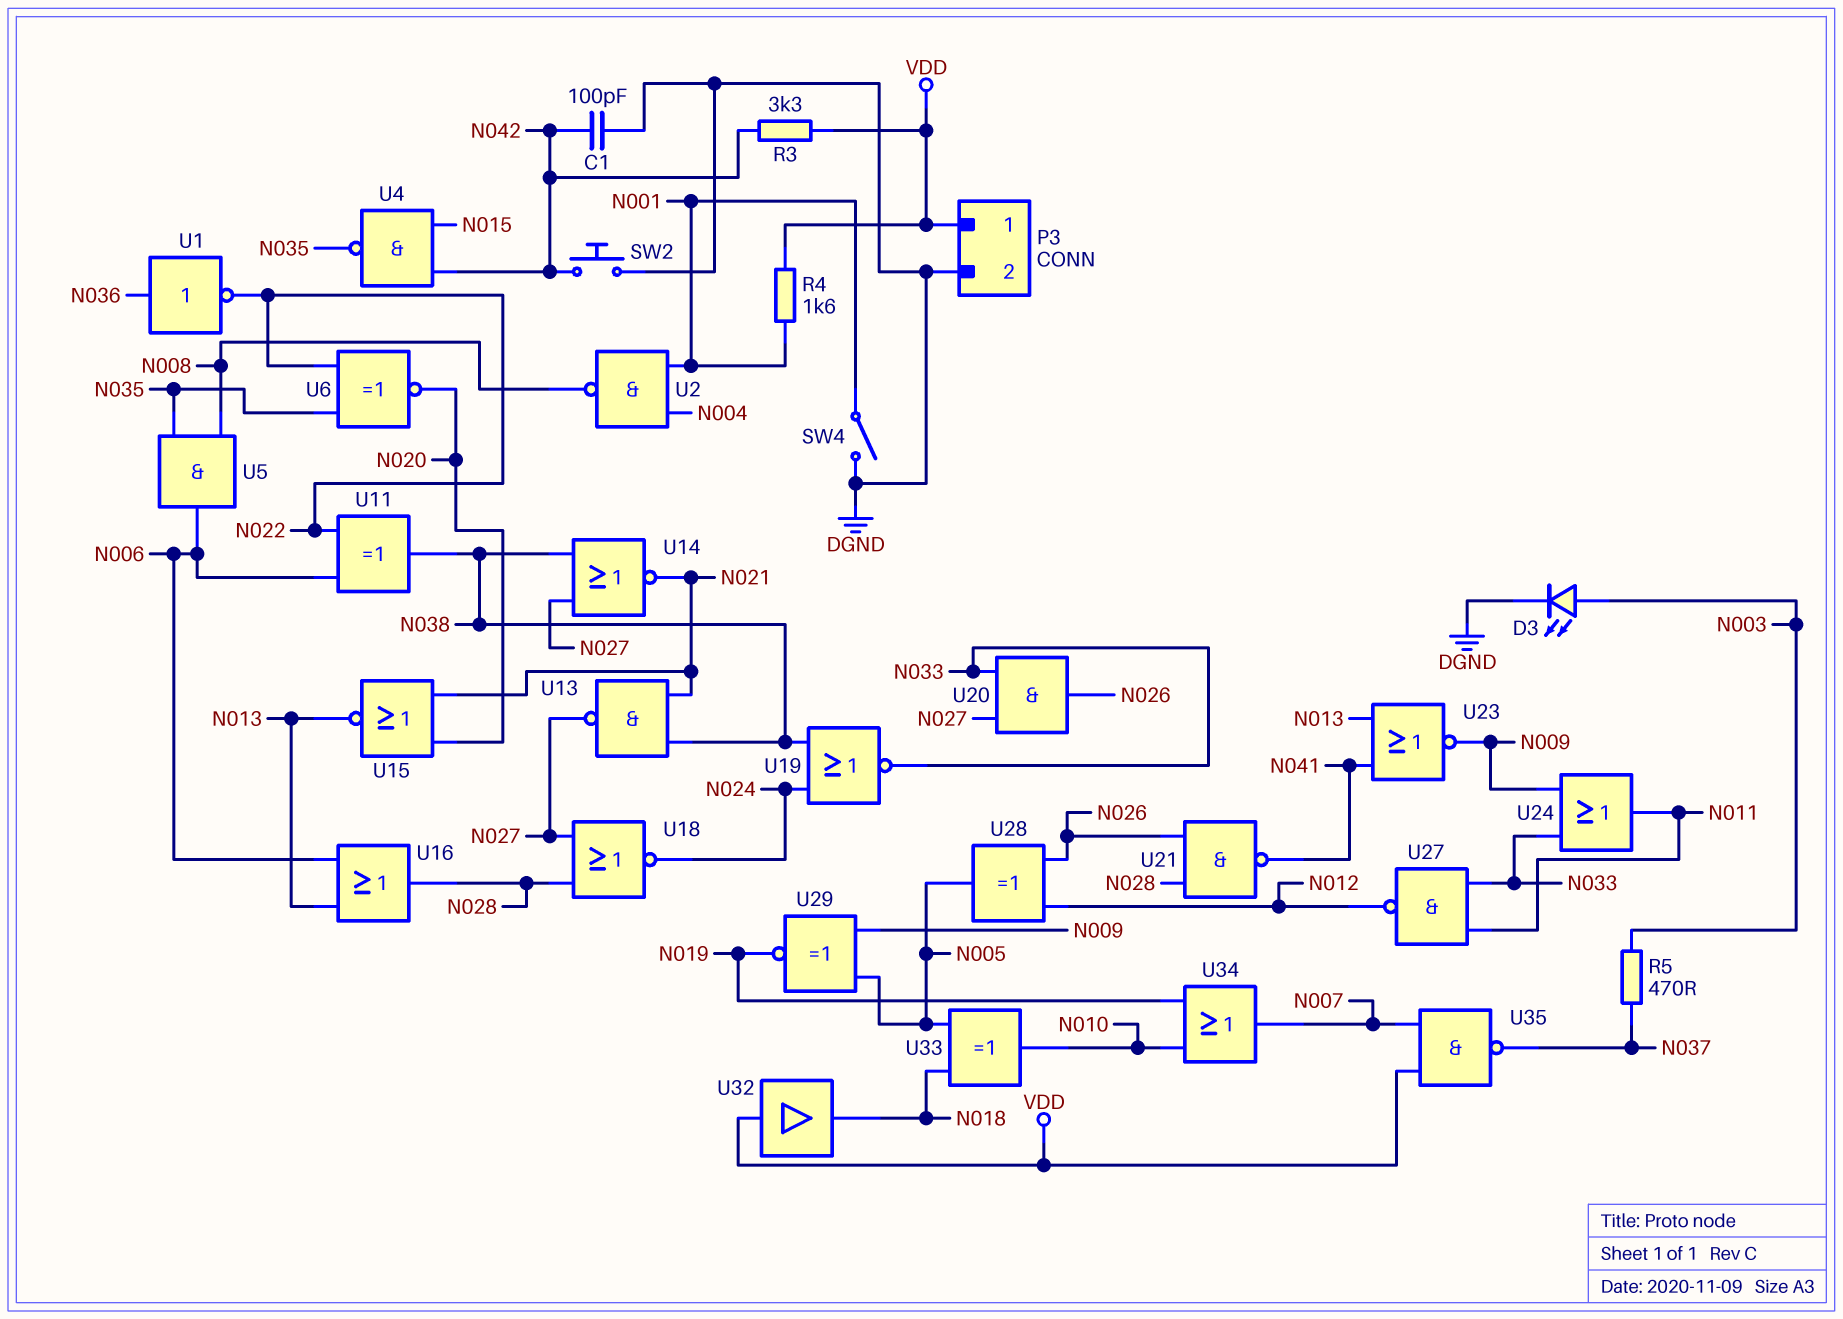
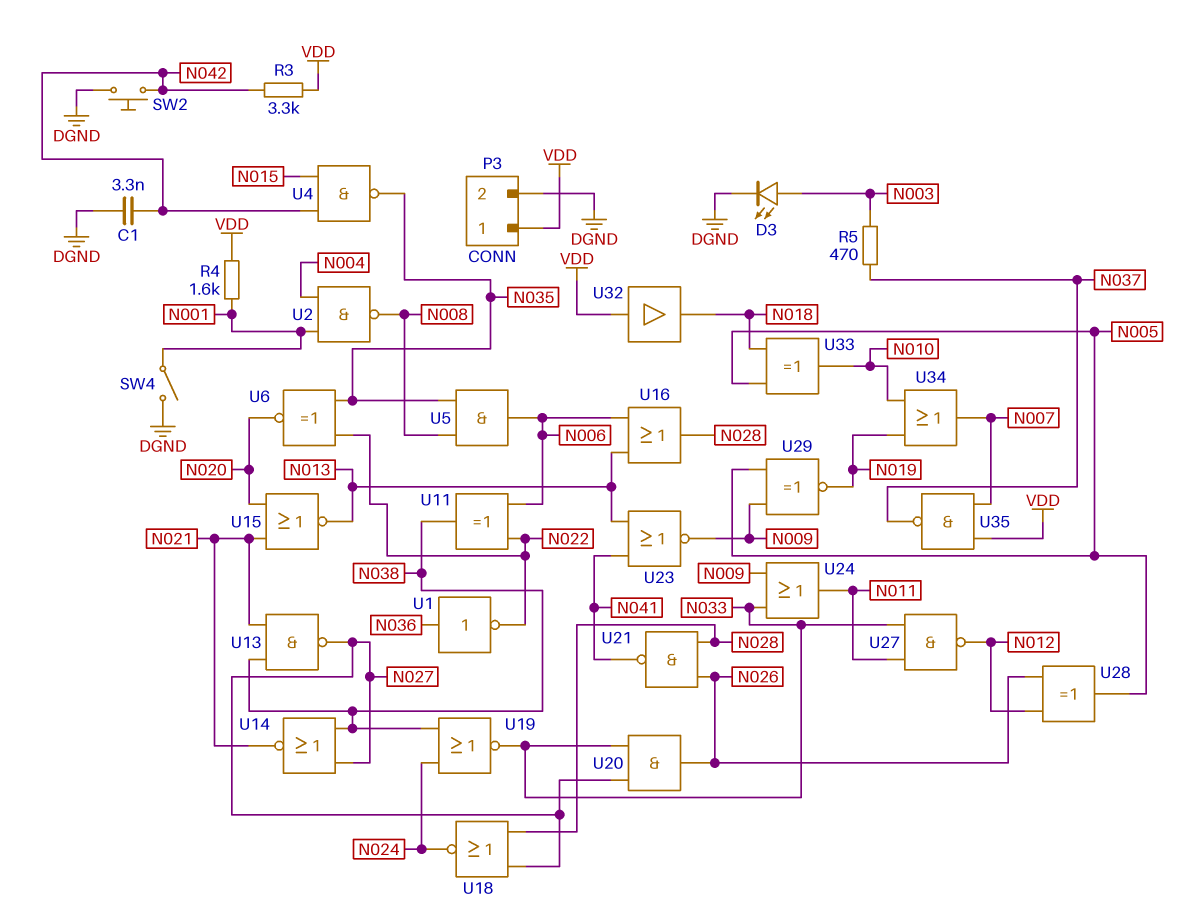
C1: 100pF (DGND, N042) -> 3.3nF (DGND, N042)

